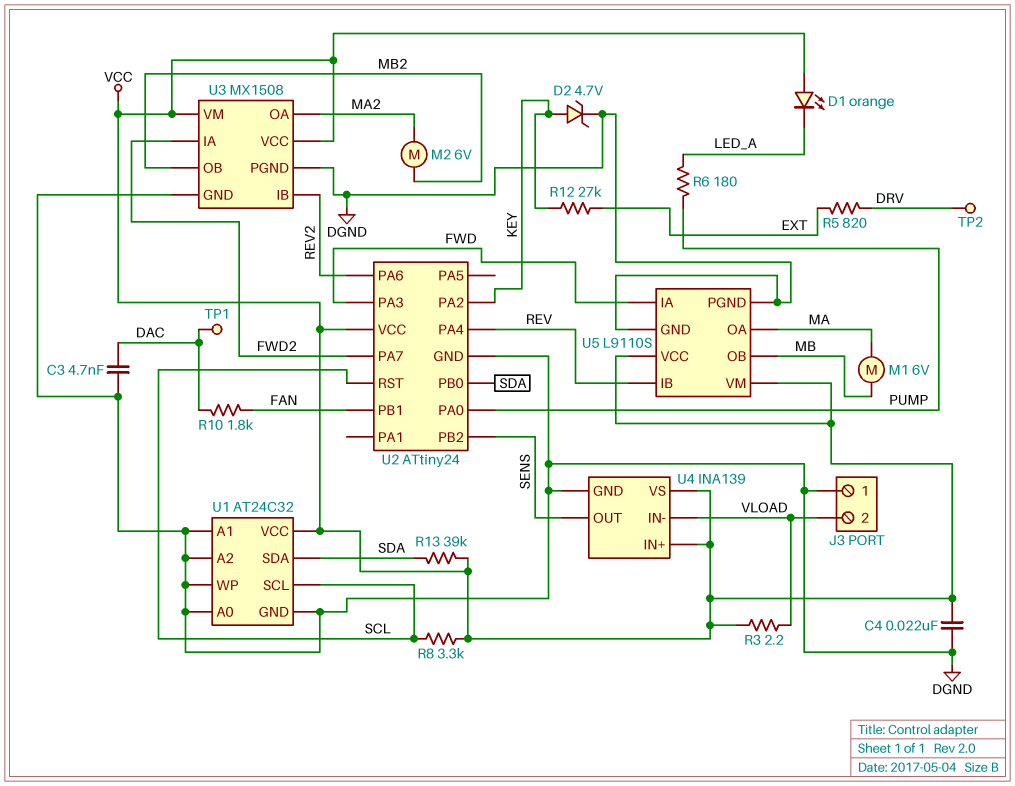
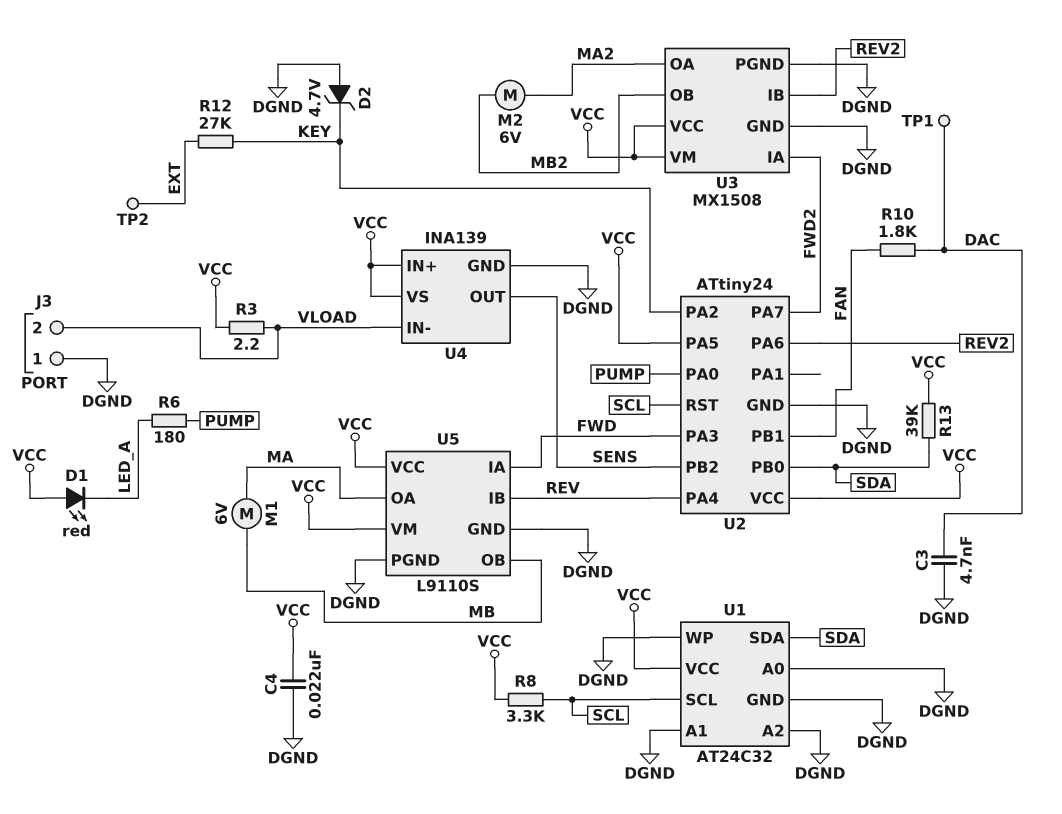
D1: LED orange (A VCC, K LED_A) -> LED red (A VCC, K LED_A)
D2: zener 4.7V (A KEY, K DGND) -> zener 4.7V (A DGND, K KEY)
R5: 820 (DRV, EXT) -> none
TP2: test point (DRV) -> test point (EXT)
U2 pin PA5: none -> VCC

